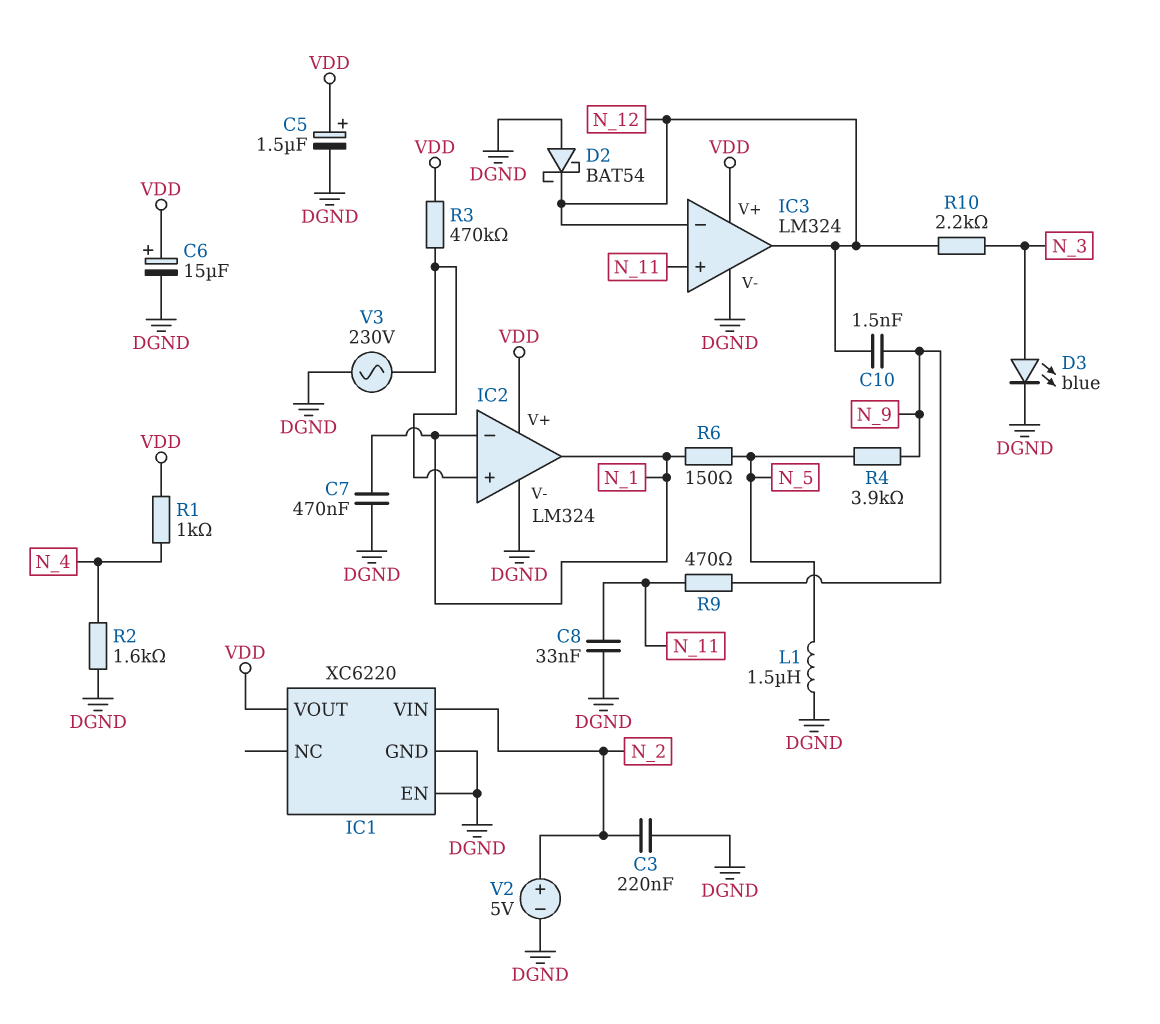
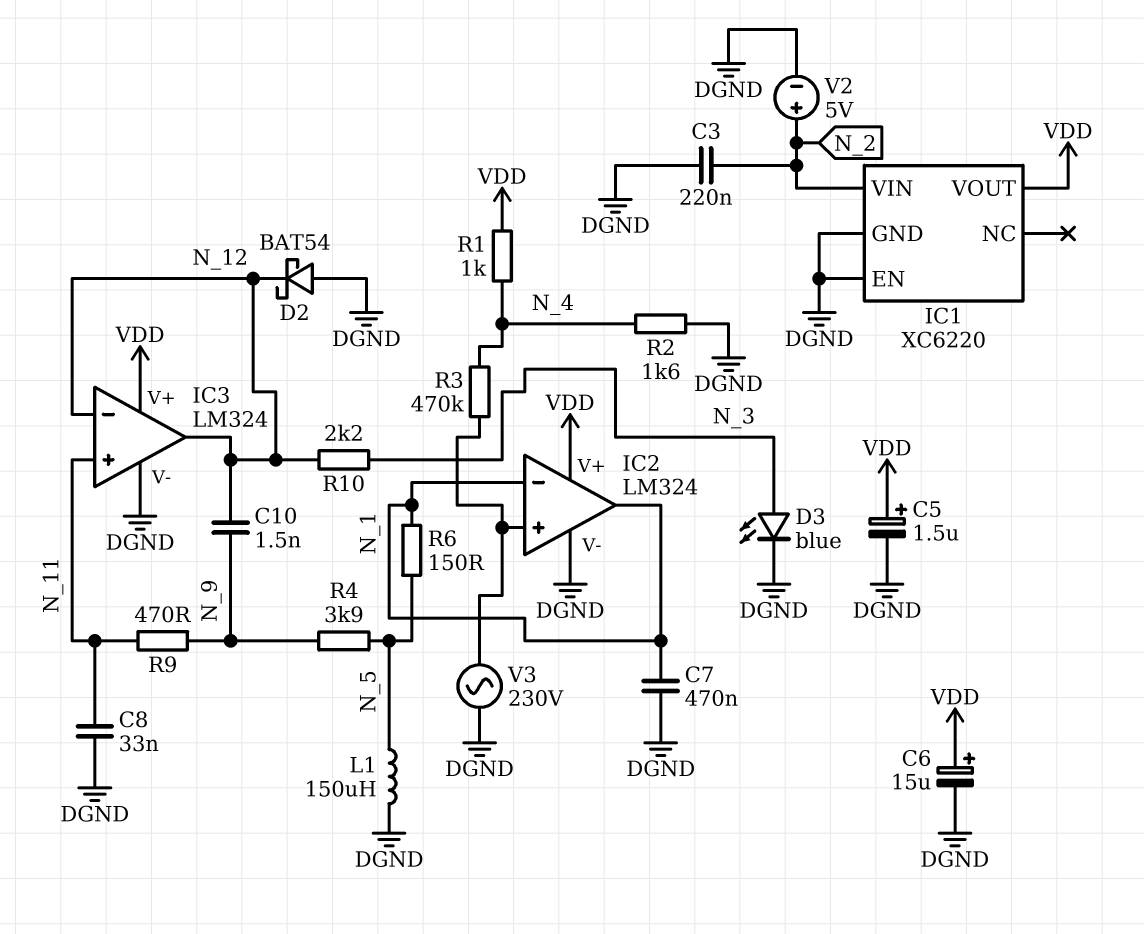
L1: 1.5uH (DGND, N_5) -> 150uH (DGND, N_5)
R3: 470k (IC2/in+, VDD) -> 470k (IC2/in+, N_4)

